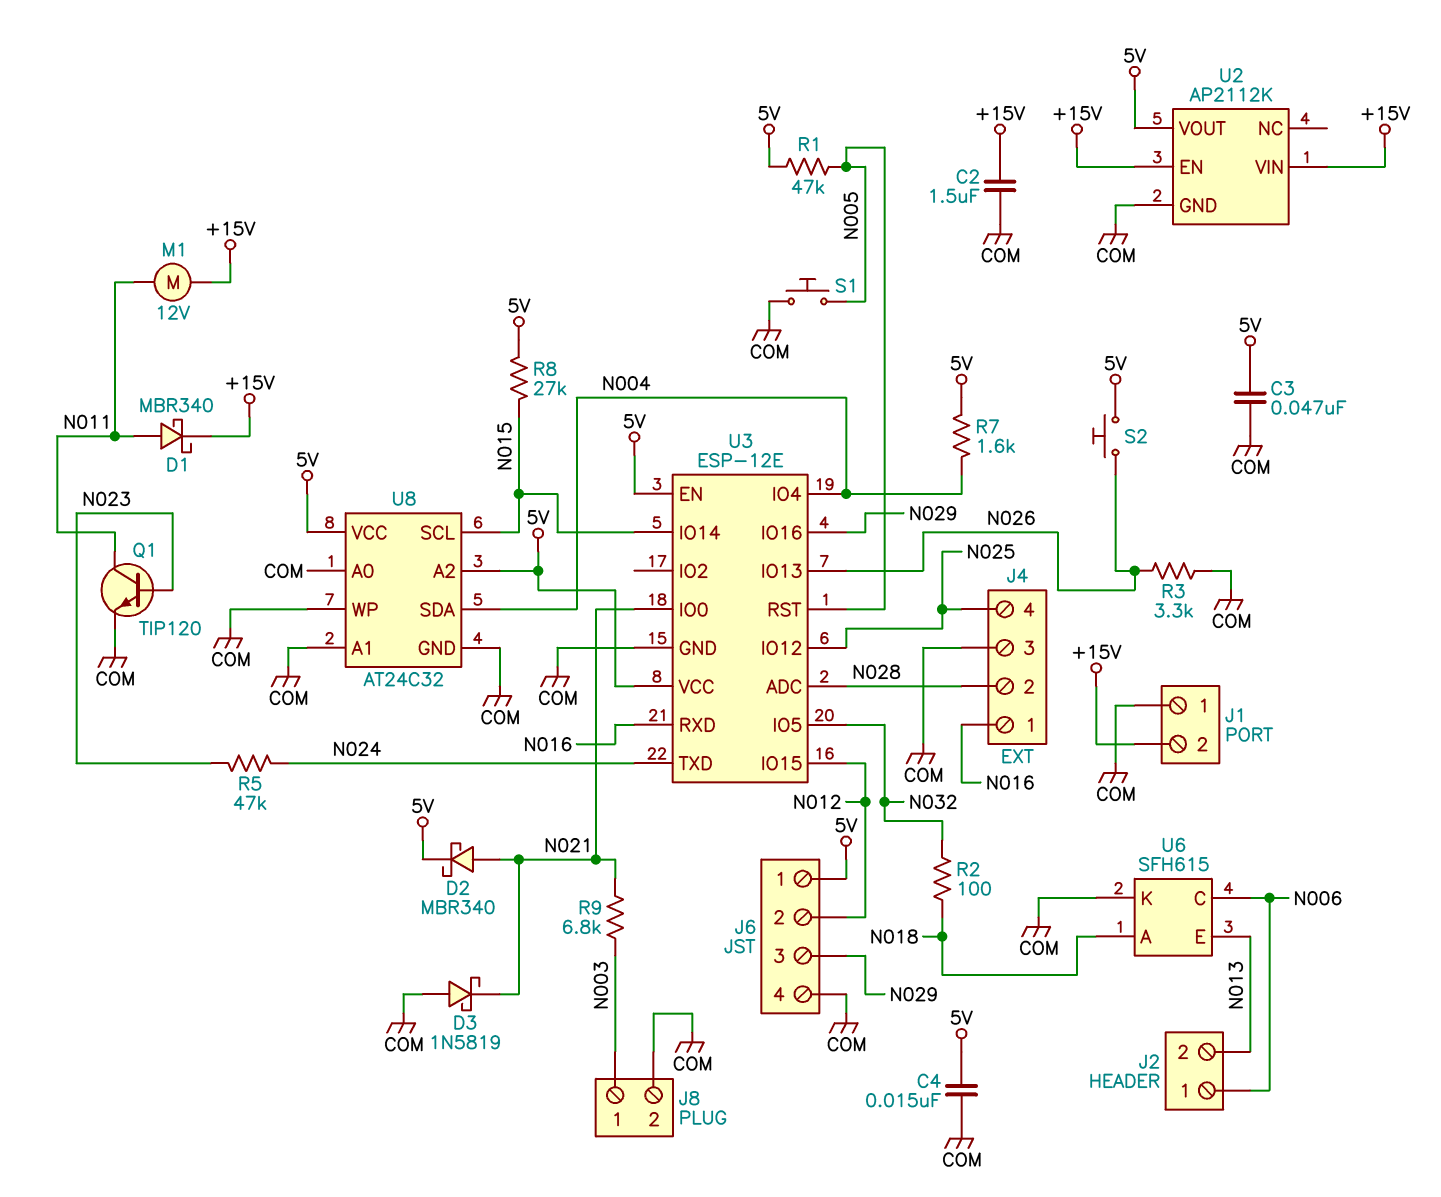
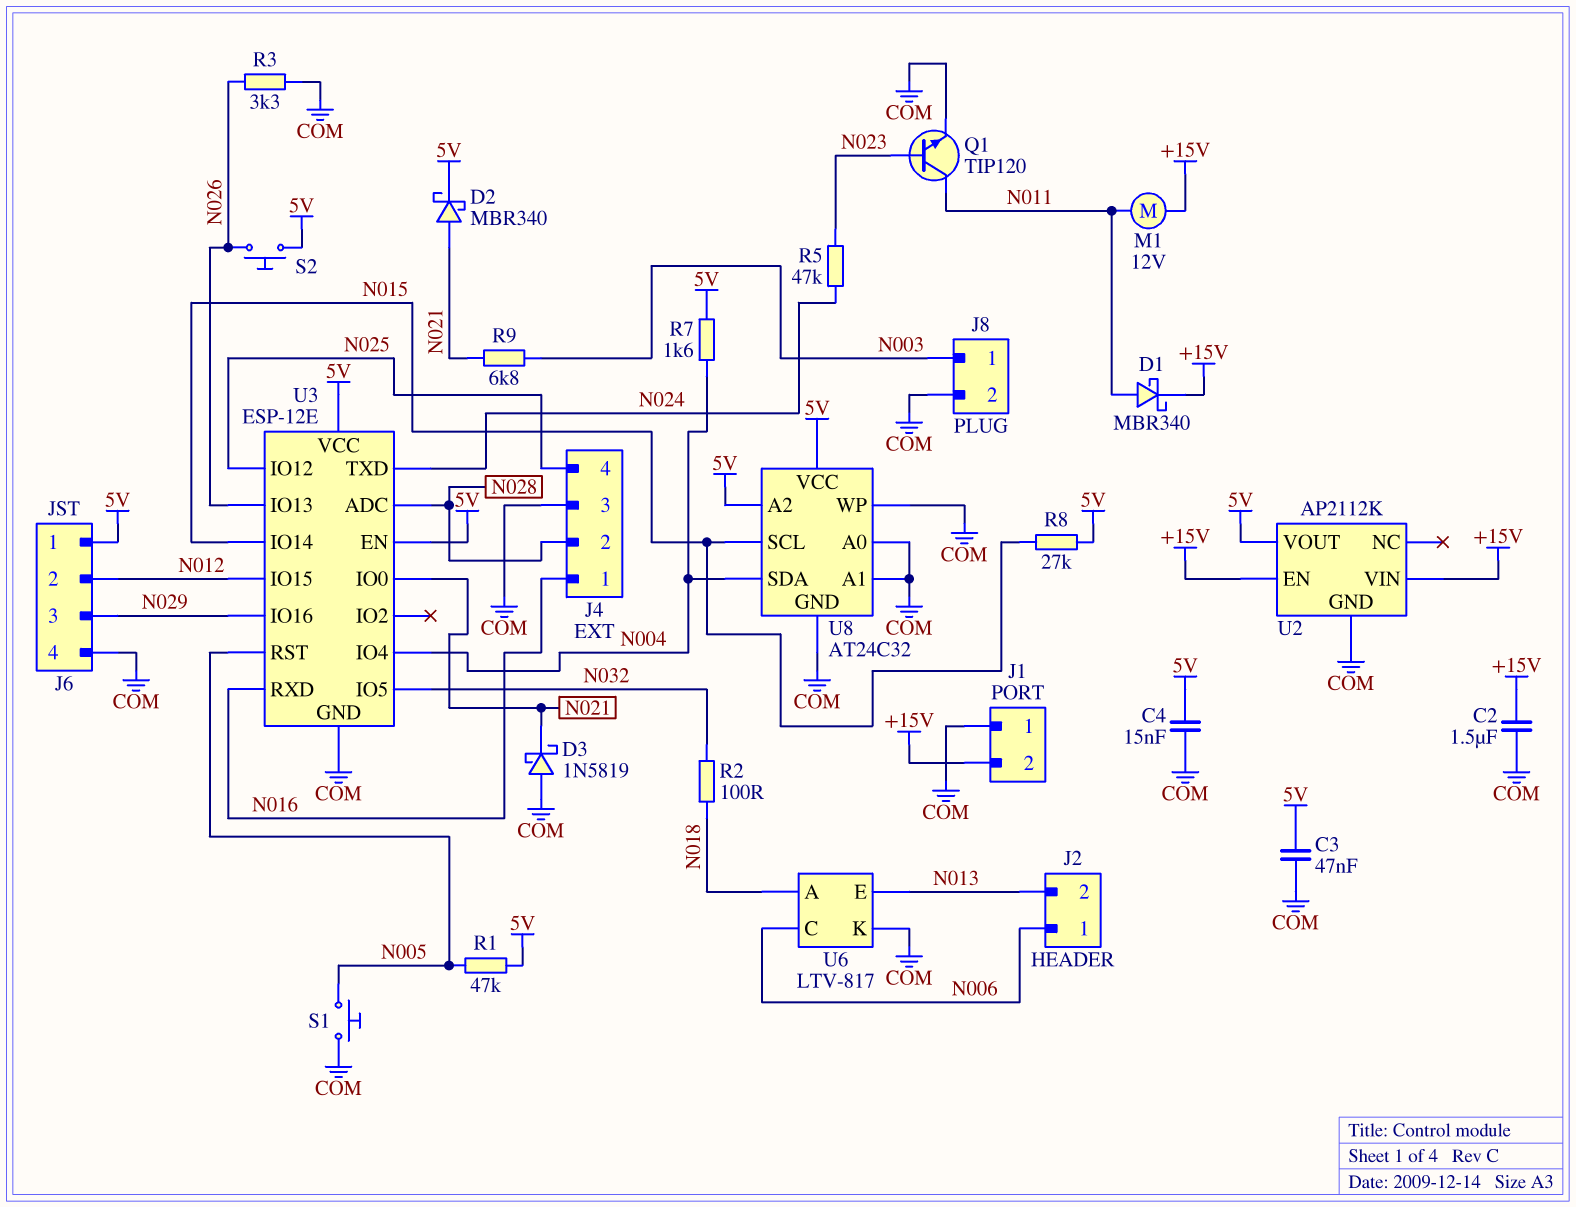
U6: SFH615 -> LTV-817

